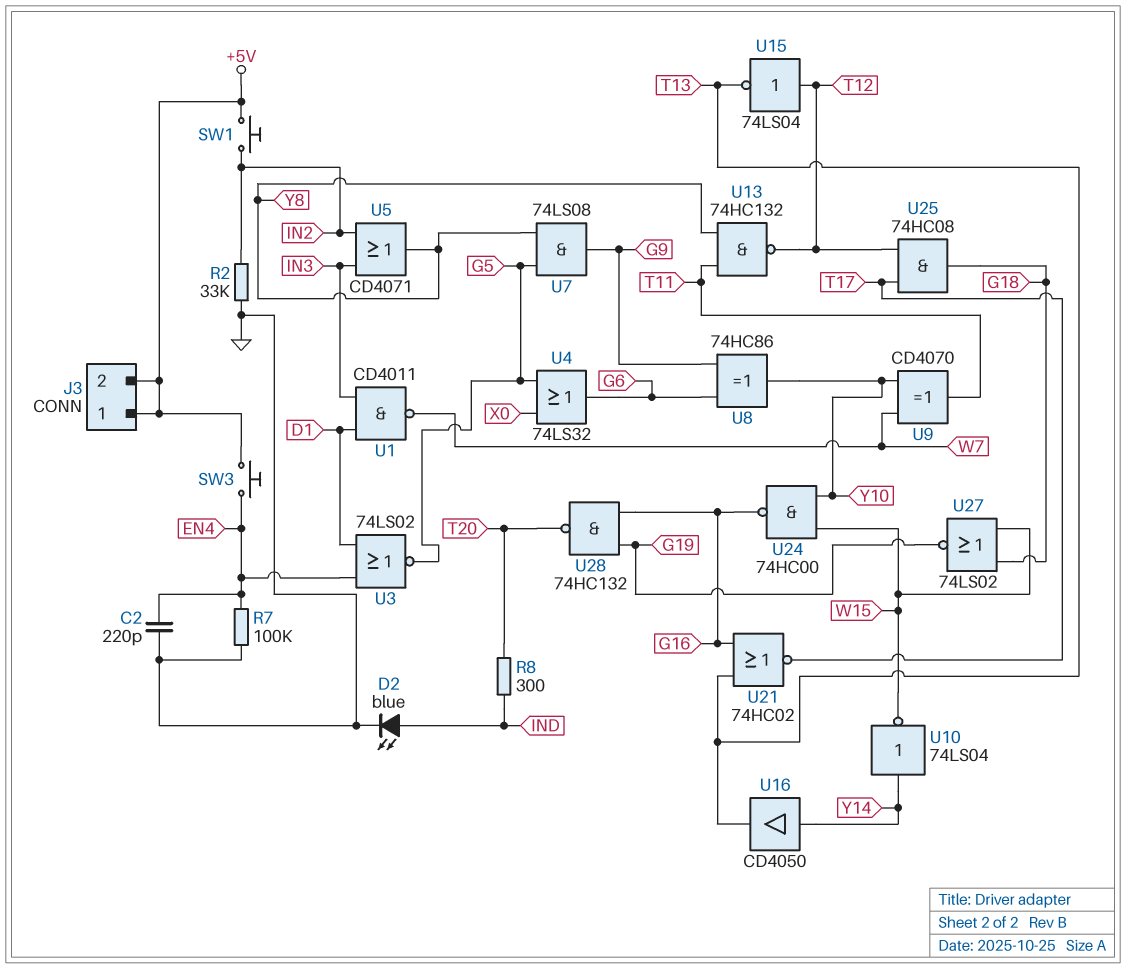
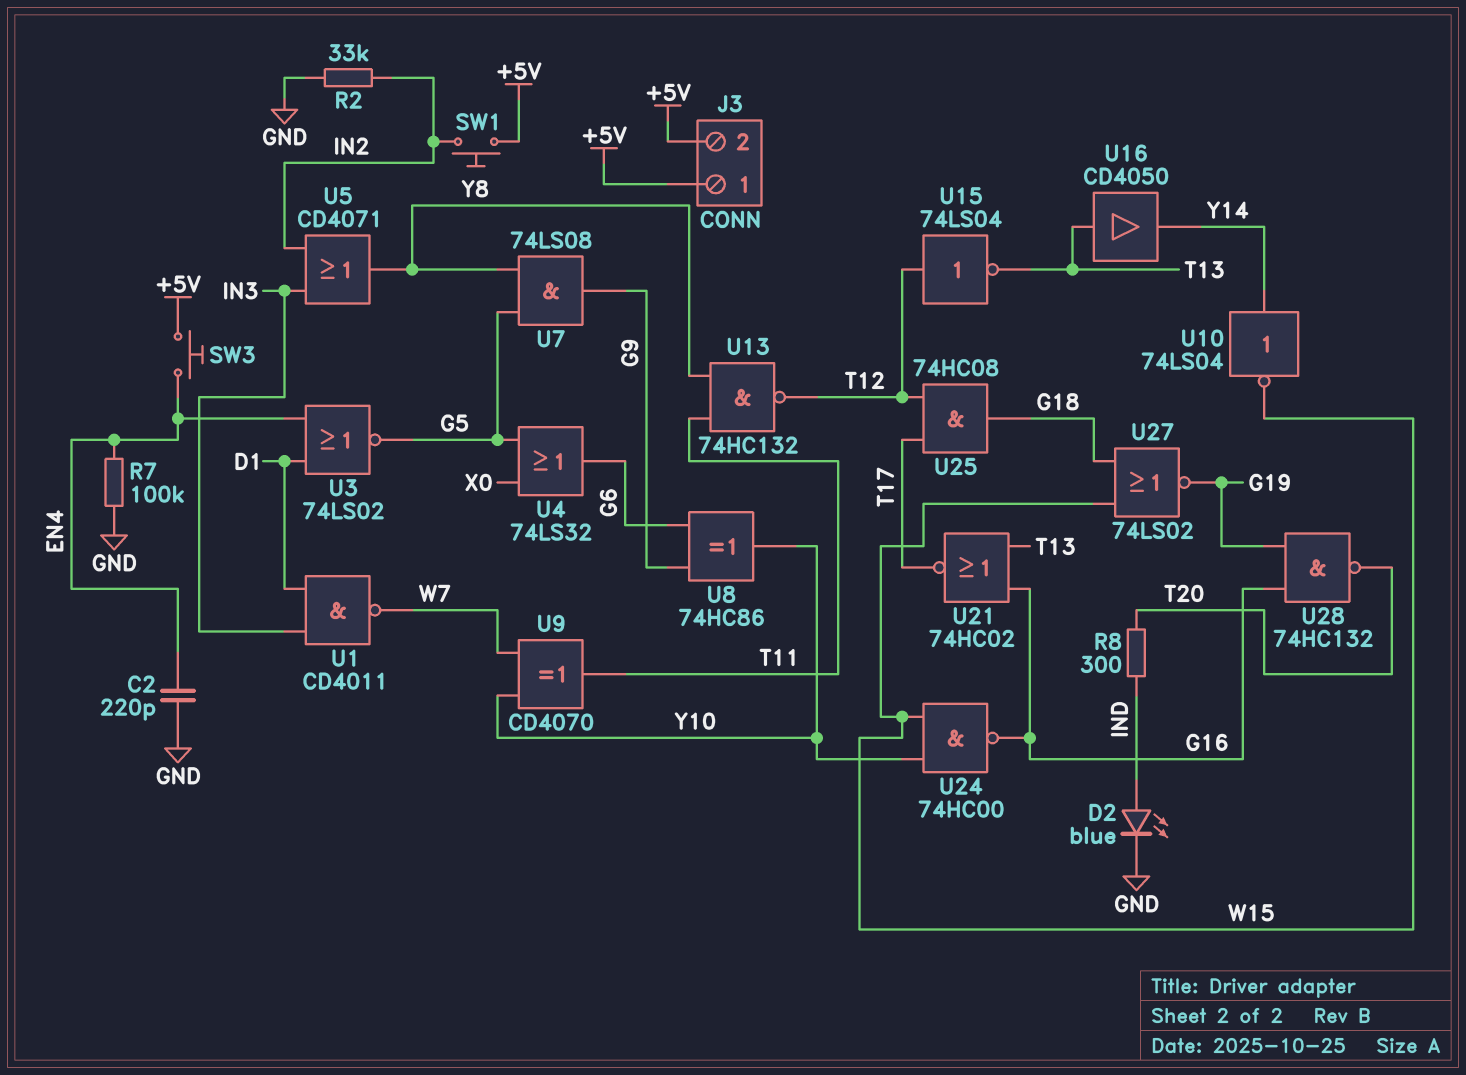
U16: buffer CD4050 (in Y14, out T13) -> buffer CD4050 (in T13, out Y14)

